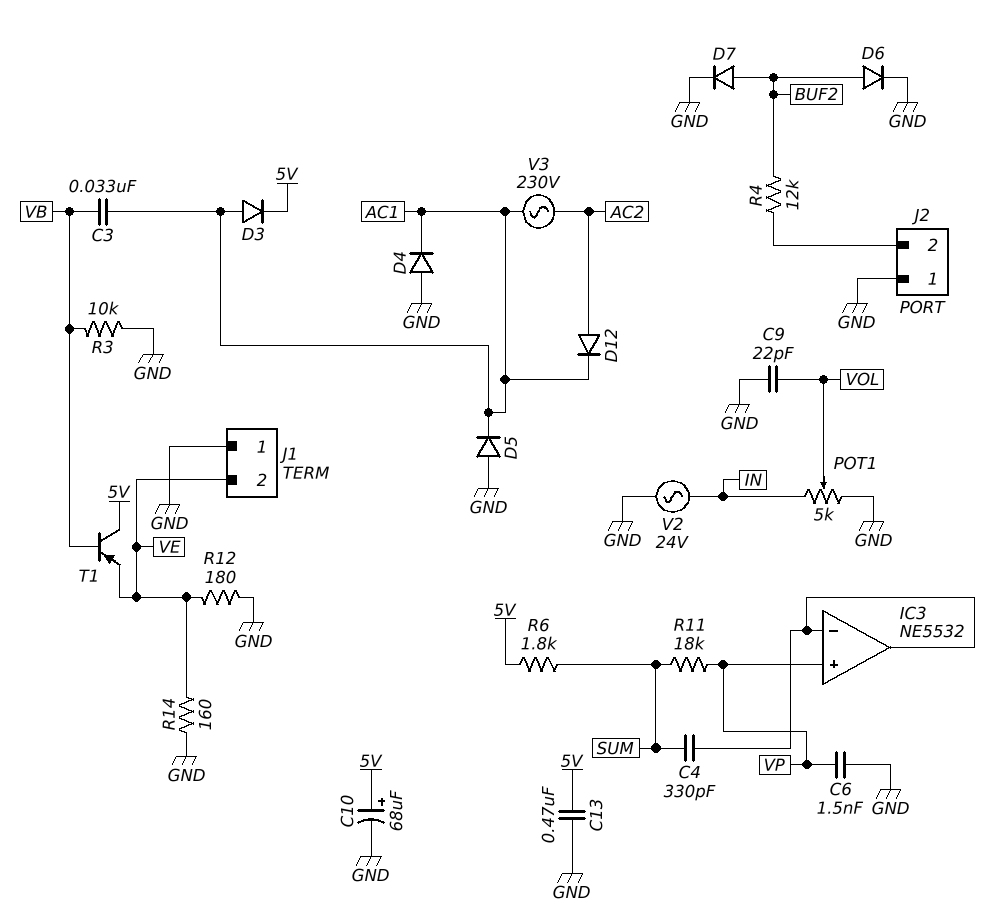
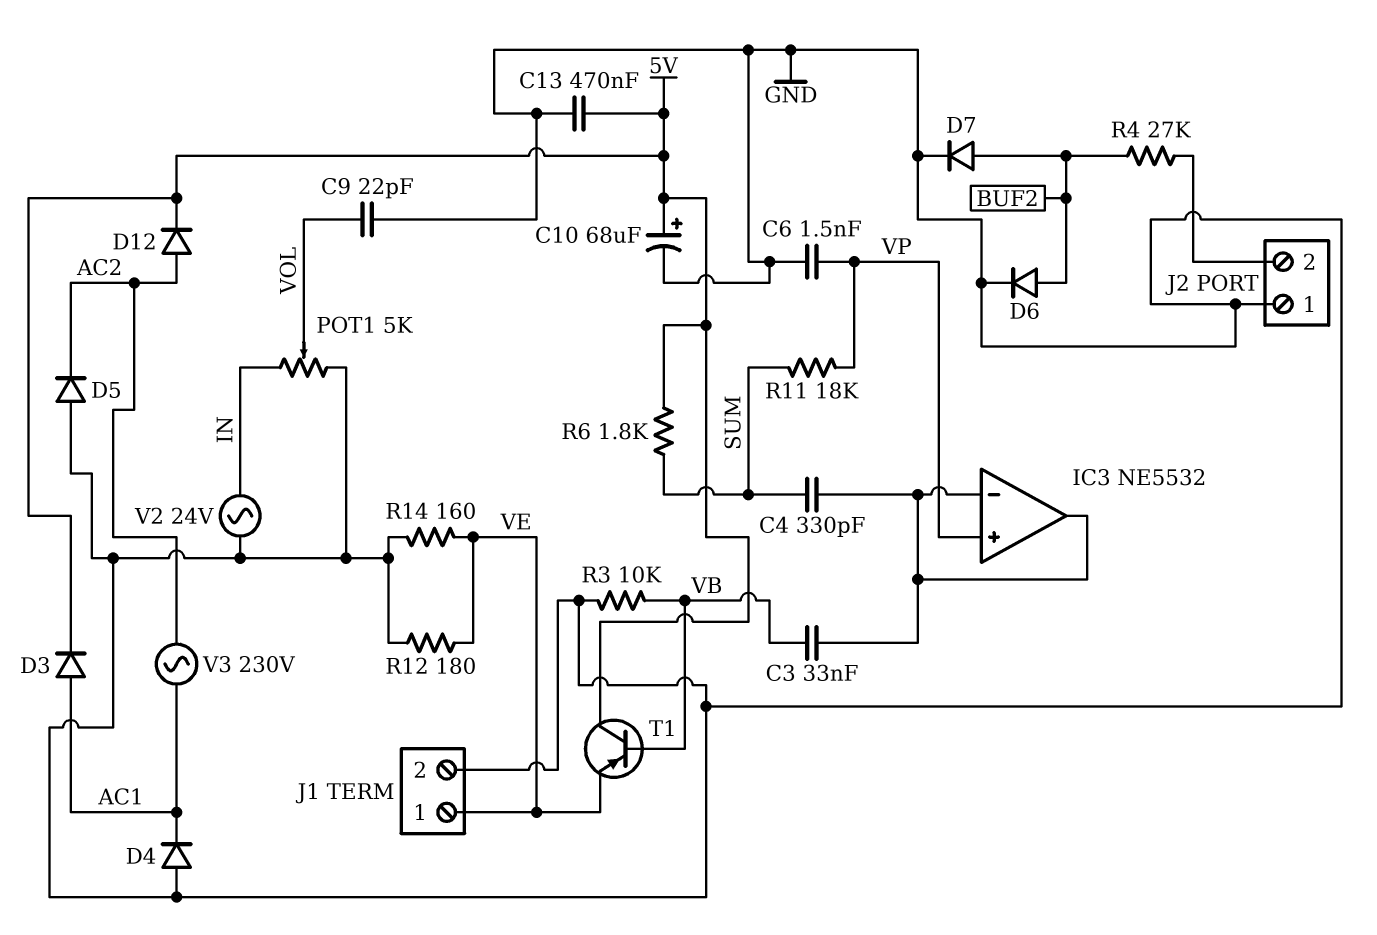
C3: 33nF (AC1, VB) -> 33nF (IC3/in-, VB)
D5: diode (A GND, K AC1) -> diode (A GND, K AC2)
D12: diode (A AC2, K AC1) -> diode (A AC2, K 5V)
J1 pin 1: GND -> VE
J1 pin 2: VE -> GND
R4: 12k (BUF2, J2/2) -> 27k (BUF2, J2/2)

